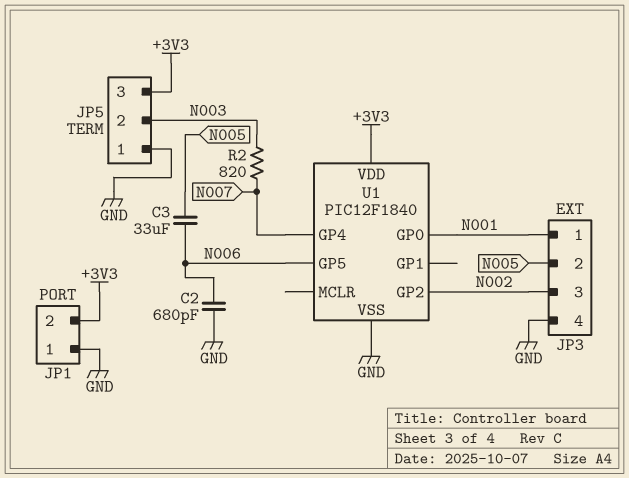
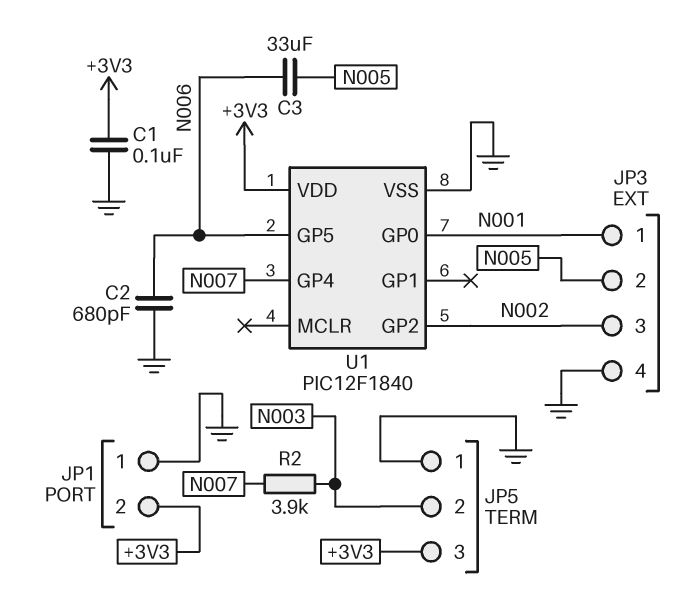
C1: none -> 100nF (+3V3, GND)
R2: 820 (N003, N007) -> 3.9k (N003, N007)

